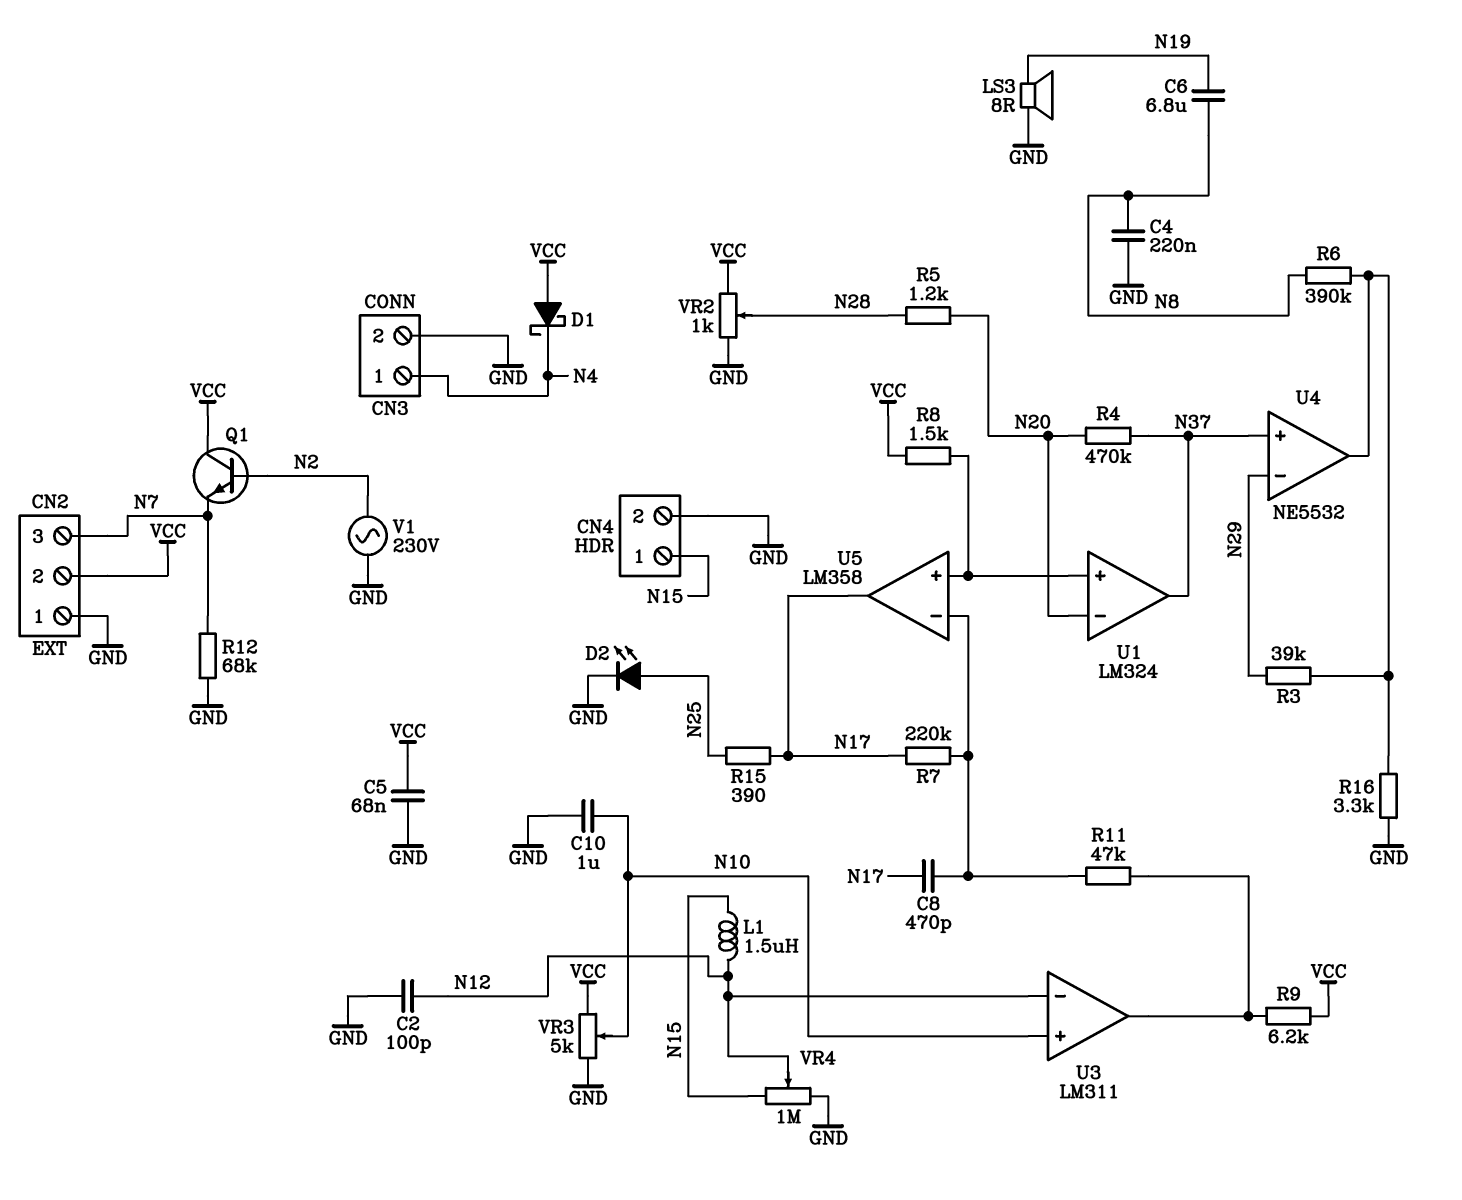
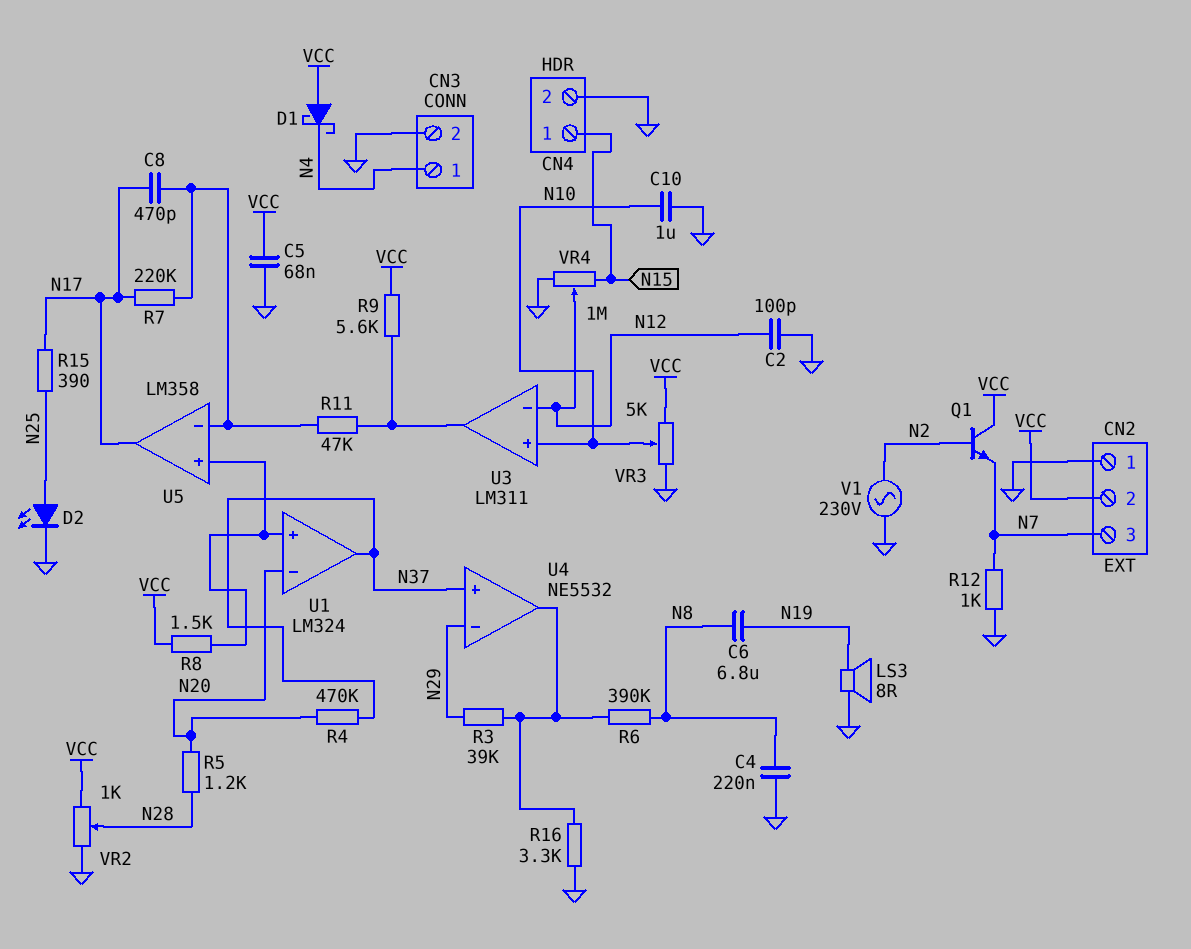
L1: 1.5uH (N12, N15) -> none
R9: 6.2k (U3/out, VCC) -> 5.6k (U3/out, VCC)
R12: 68k (GND, N7) -> 1k (GND, N7)

